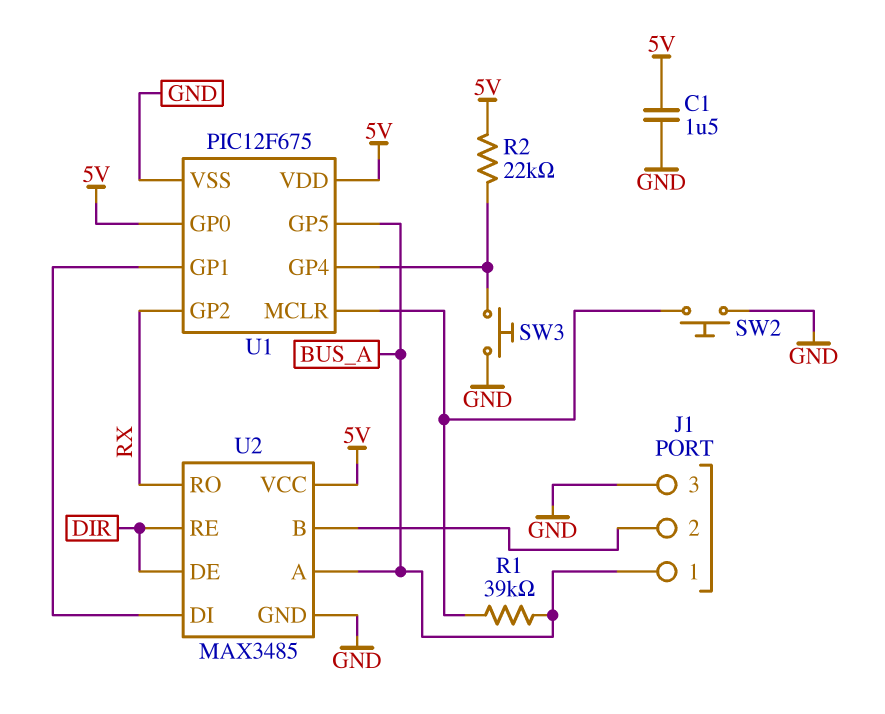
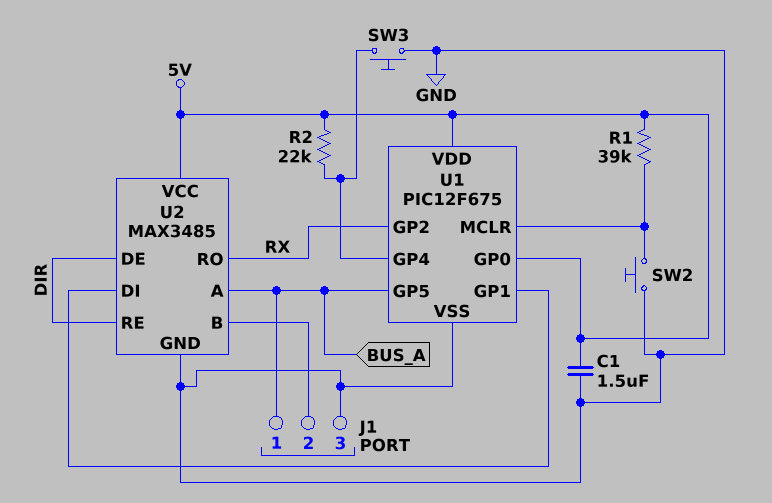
R1: 39k (BUS_A, U1/MCLR) -> 39k (5V, U1/MCLR)

